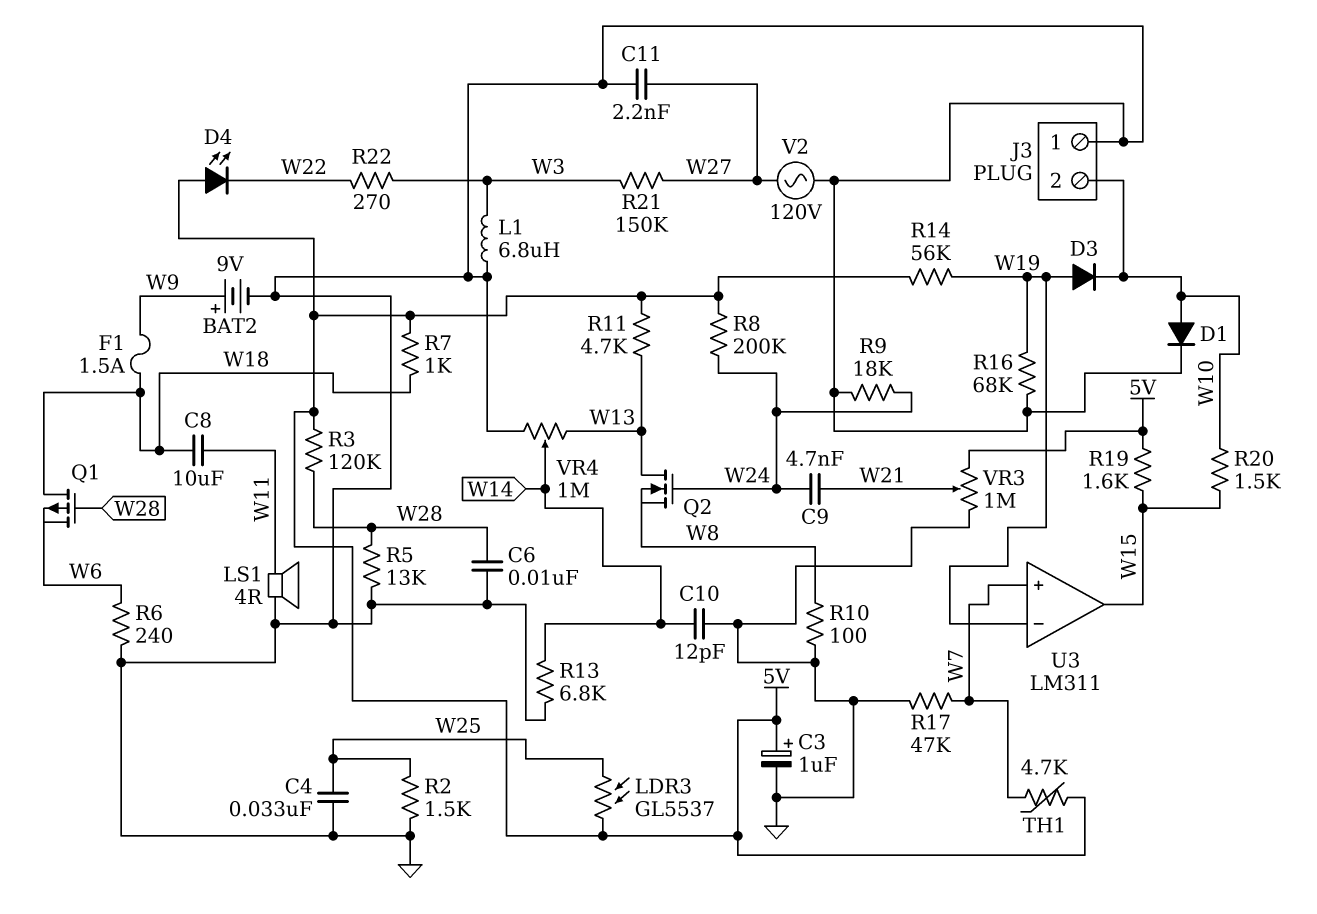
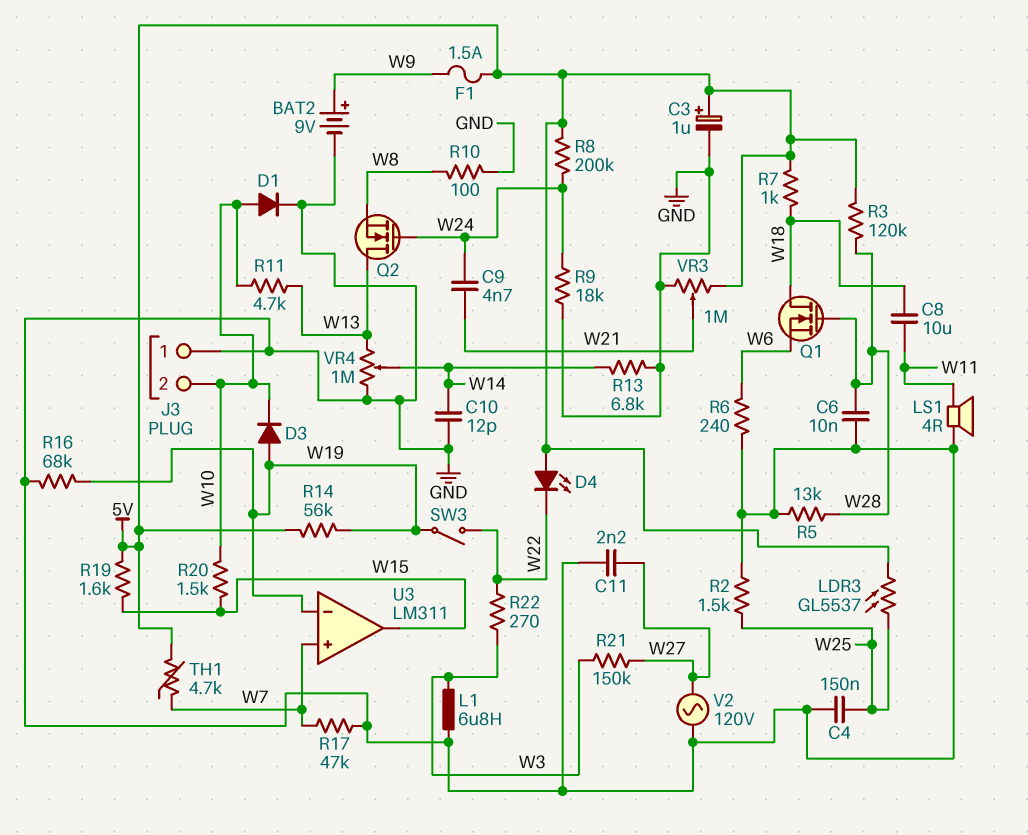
C4: 33nF (GND, W25) -> 150nF (GND, W25)
F1: 1.5A (W9, W18) -> 1.5A (5V, W9)
Q1: PMOS (G W28, D W18, S W6) -> NMOS (G W28, D W18, S W6)
R11: 4.7k (5V, W13) -> 4.7k (W10, W13)
SW3: none -> switch (W19, W22)

